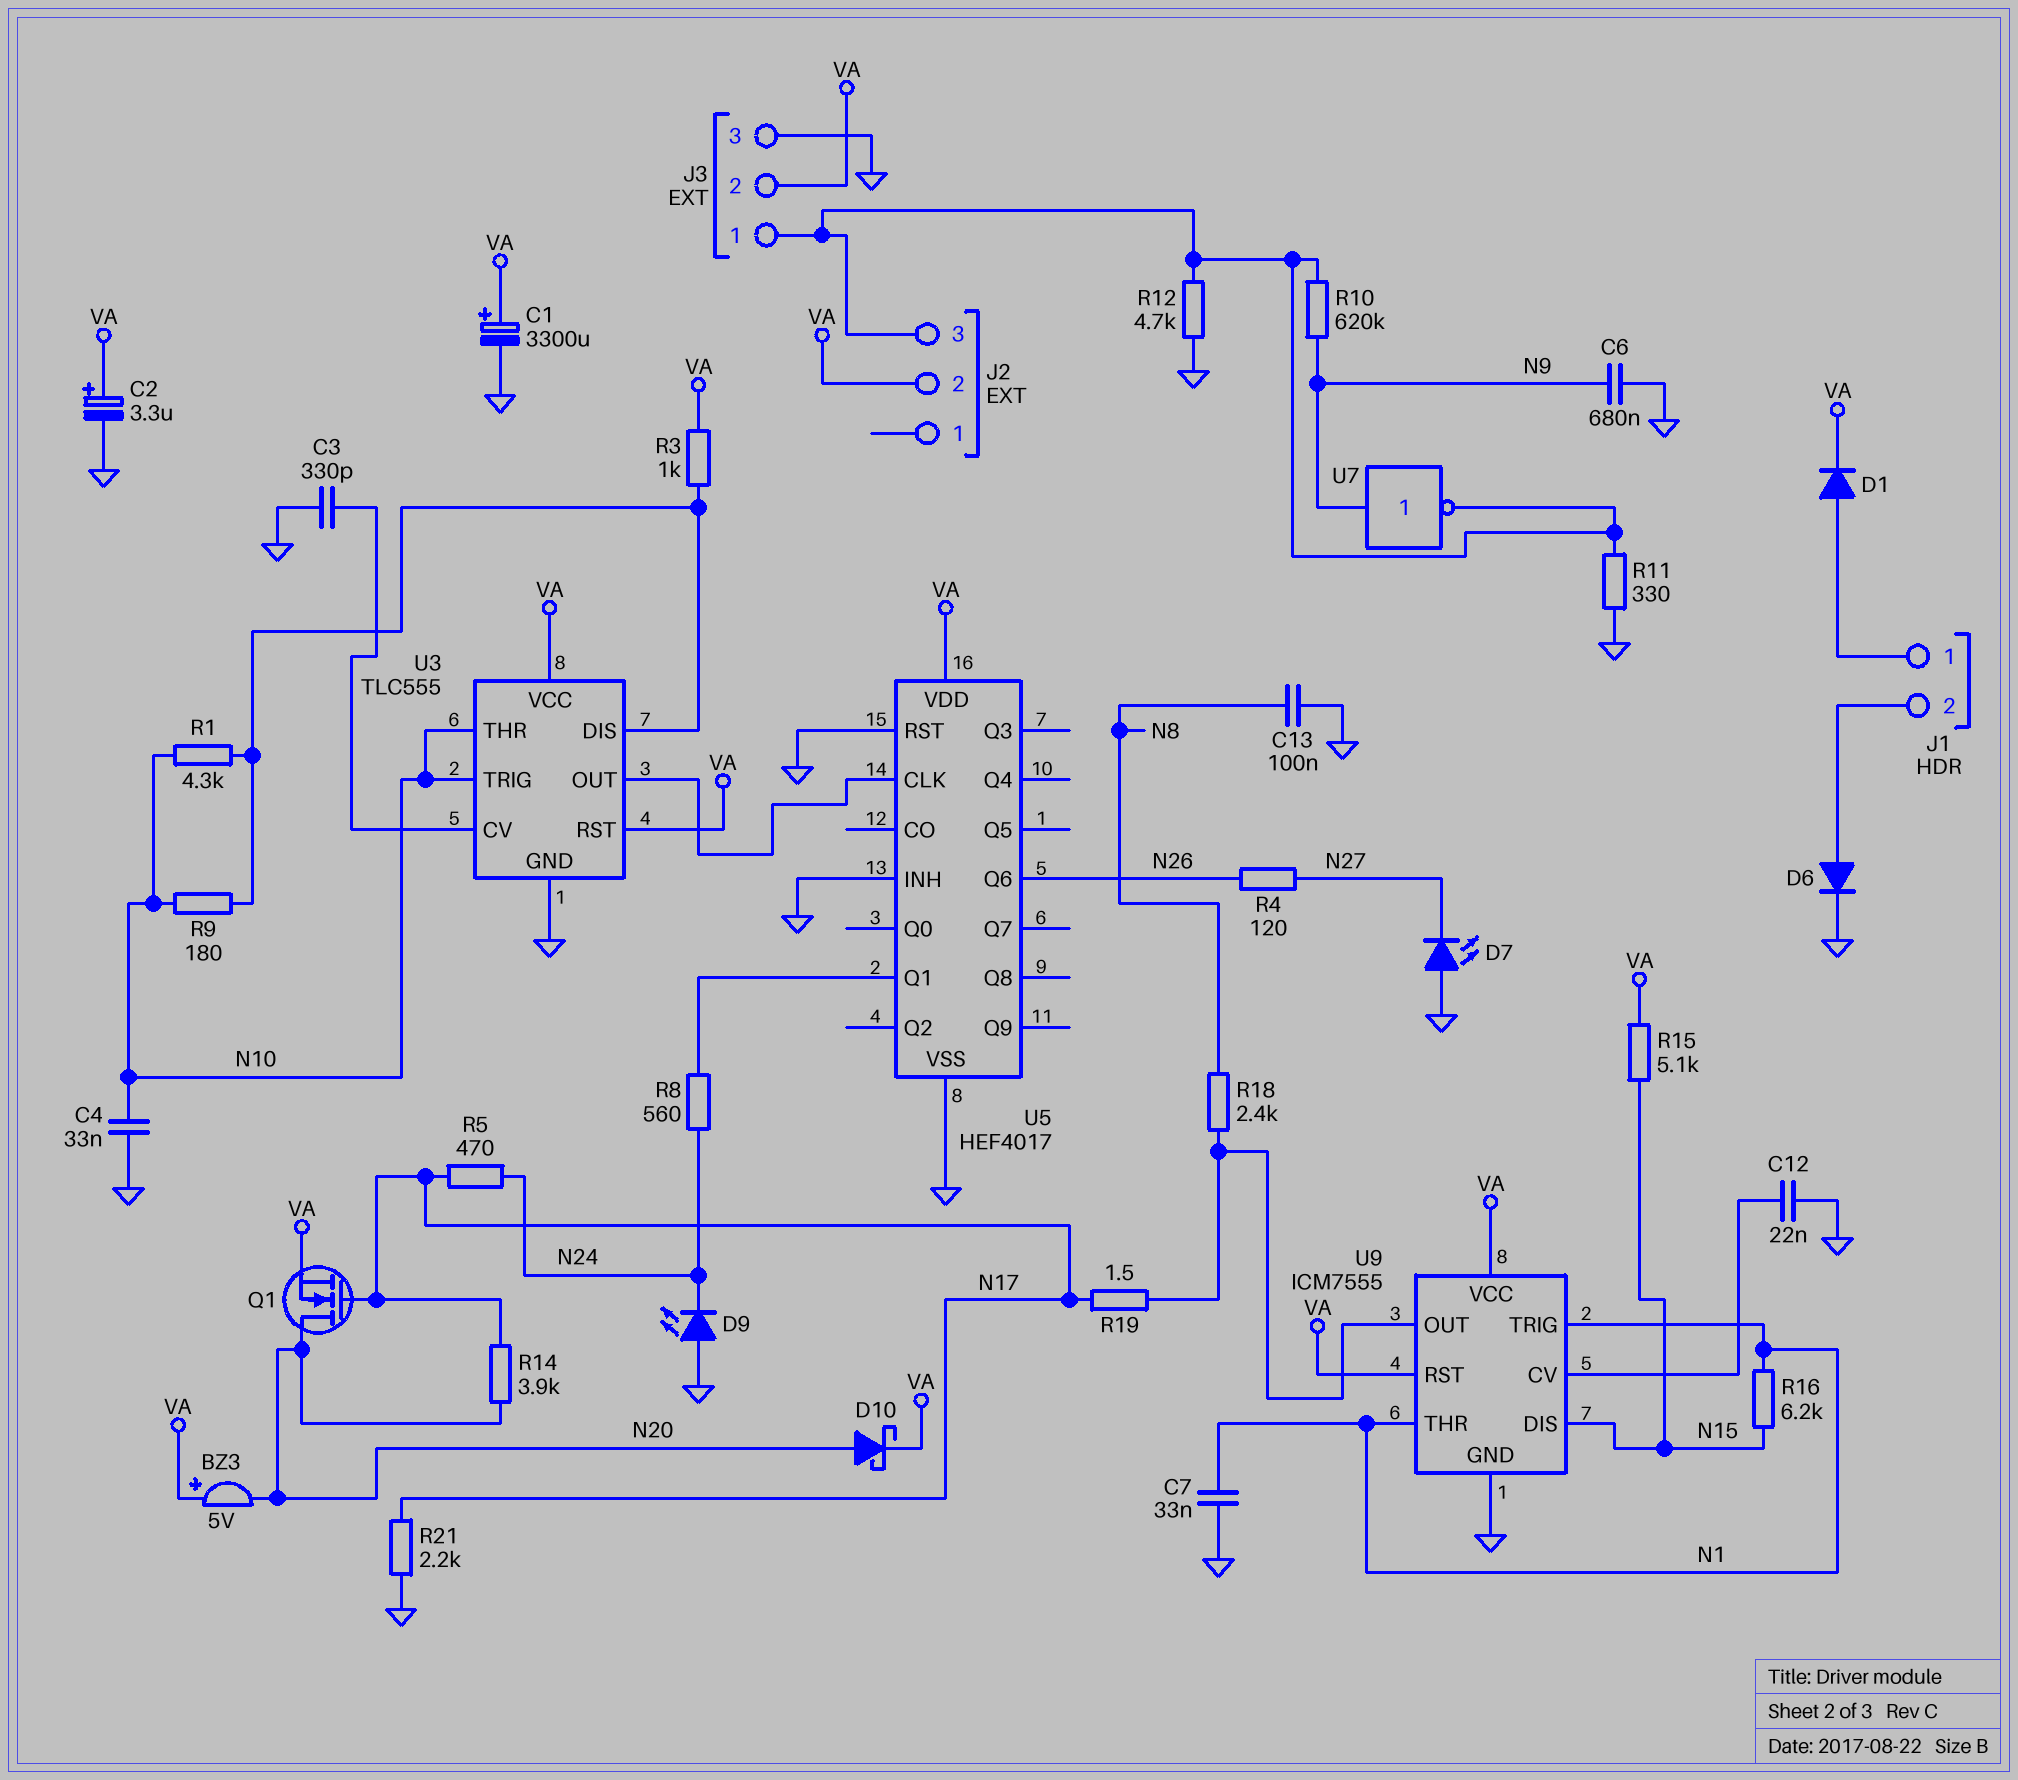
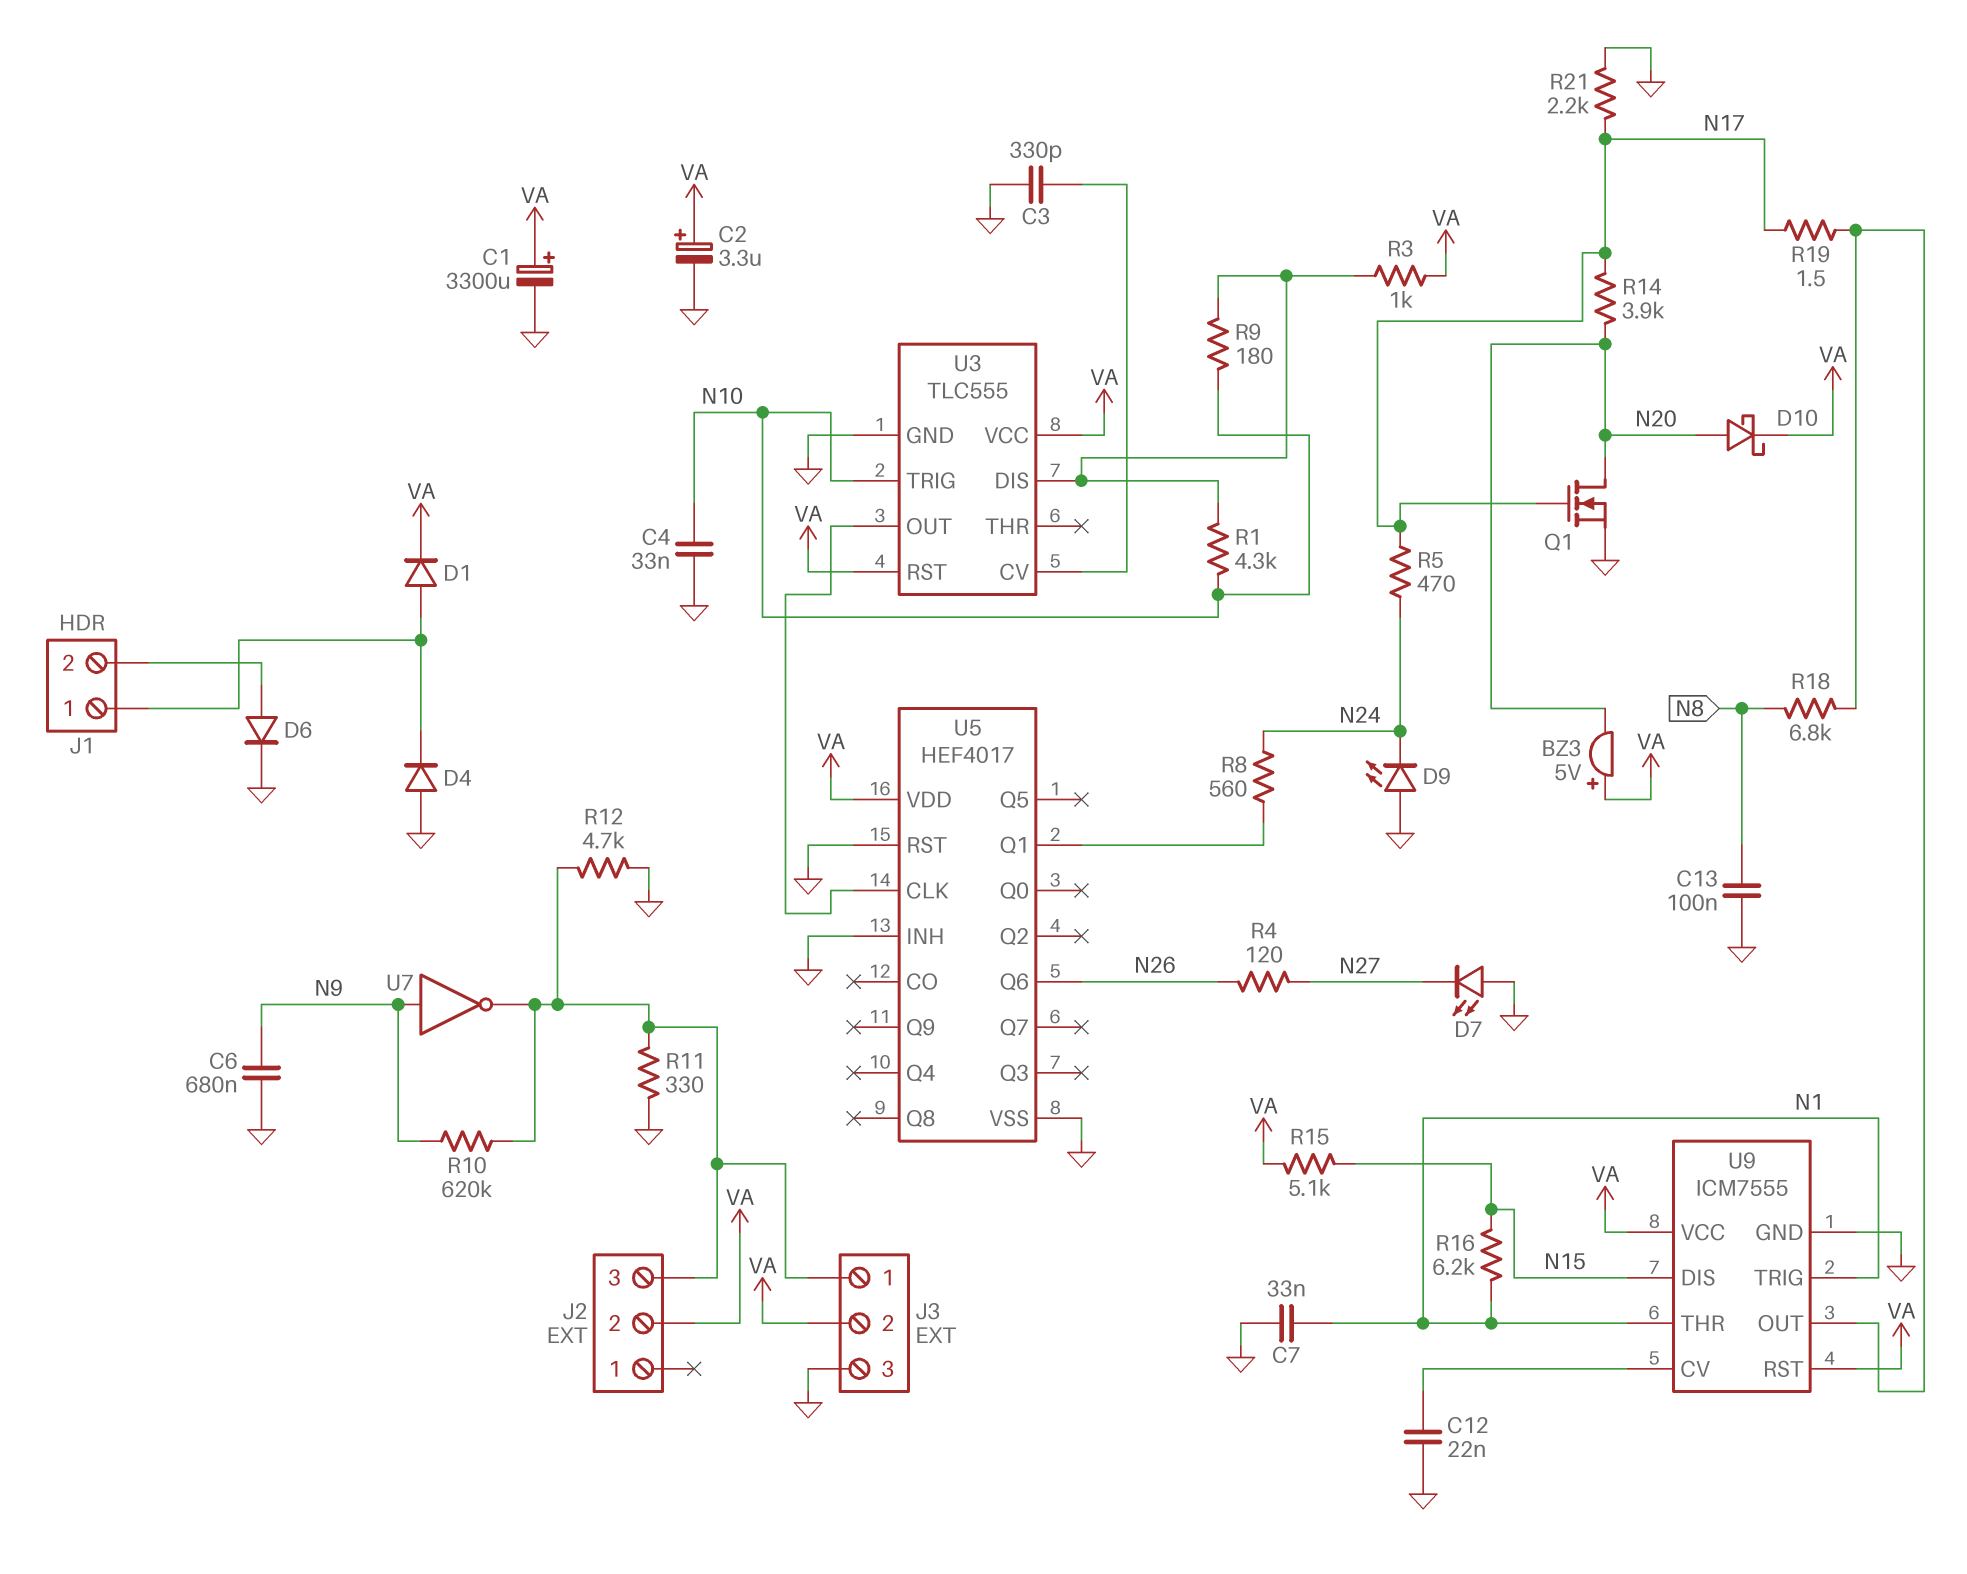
D4: none -> diode (A GND, K J1/1)
Q1: NMOS (G N17, D N20, S VA) -> NMOS (G N17, D N20, S GND)
R18: 2.4k (N8, U9/OUT) -> 6.8k (N8, U9/OUT)
U3 pin THR: N10 -> none

